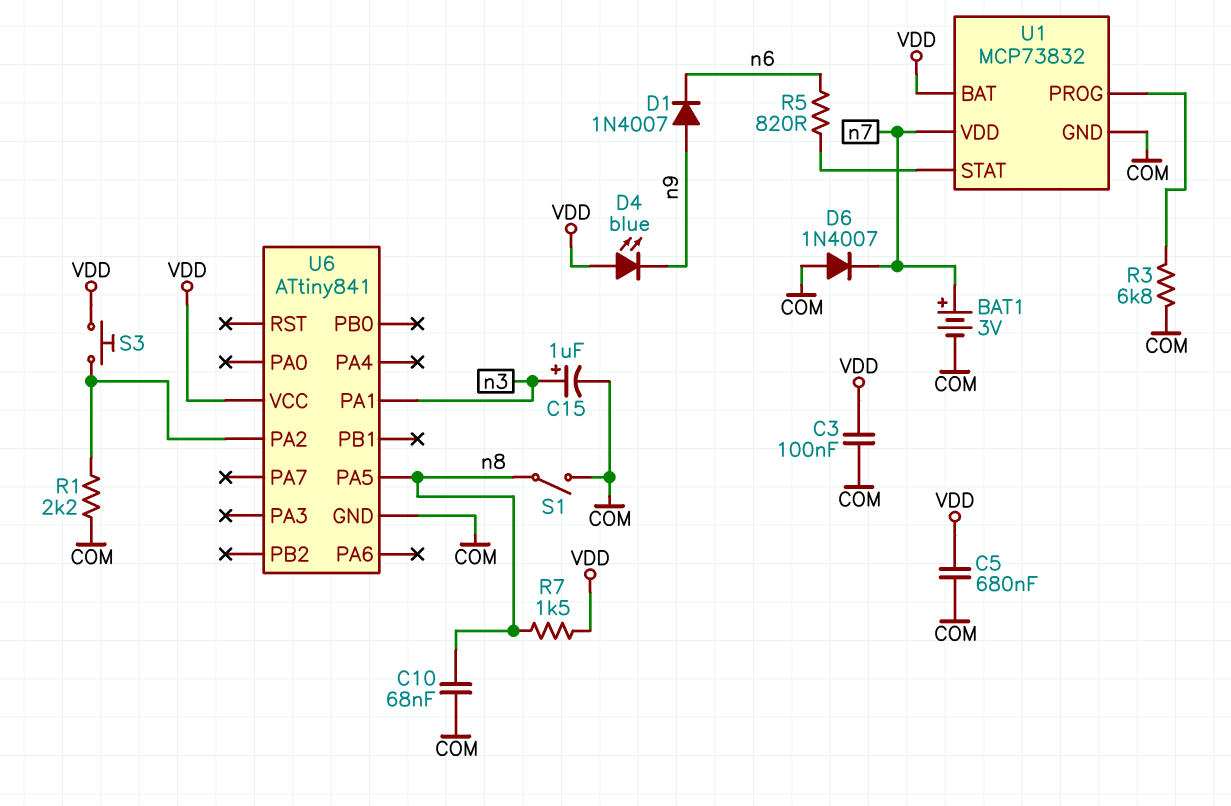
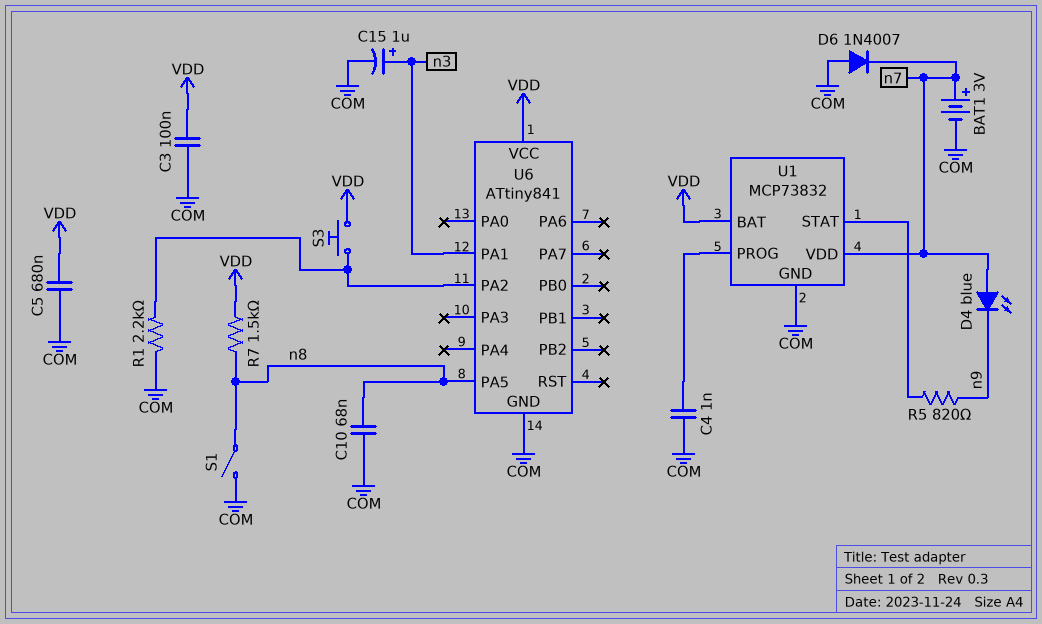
C4: none -> 1nF (COM, U1/PROG)
D1: diode 1N4007 (A n9, K n6) -> none
D4: LED blue (A VDD, K n9) -> LED blue (A n7, K n9)
R3: 6.8k (COM, U1/PROG) -> none
R5: 820 (U1/STAT, n6) -> 820 (U1/STAT, n9)

